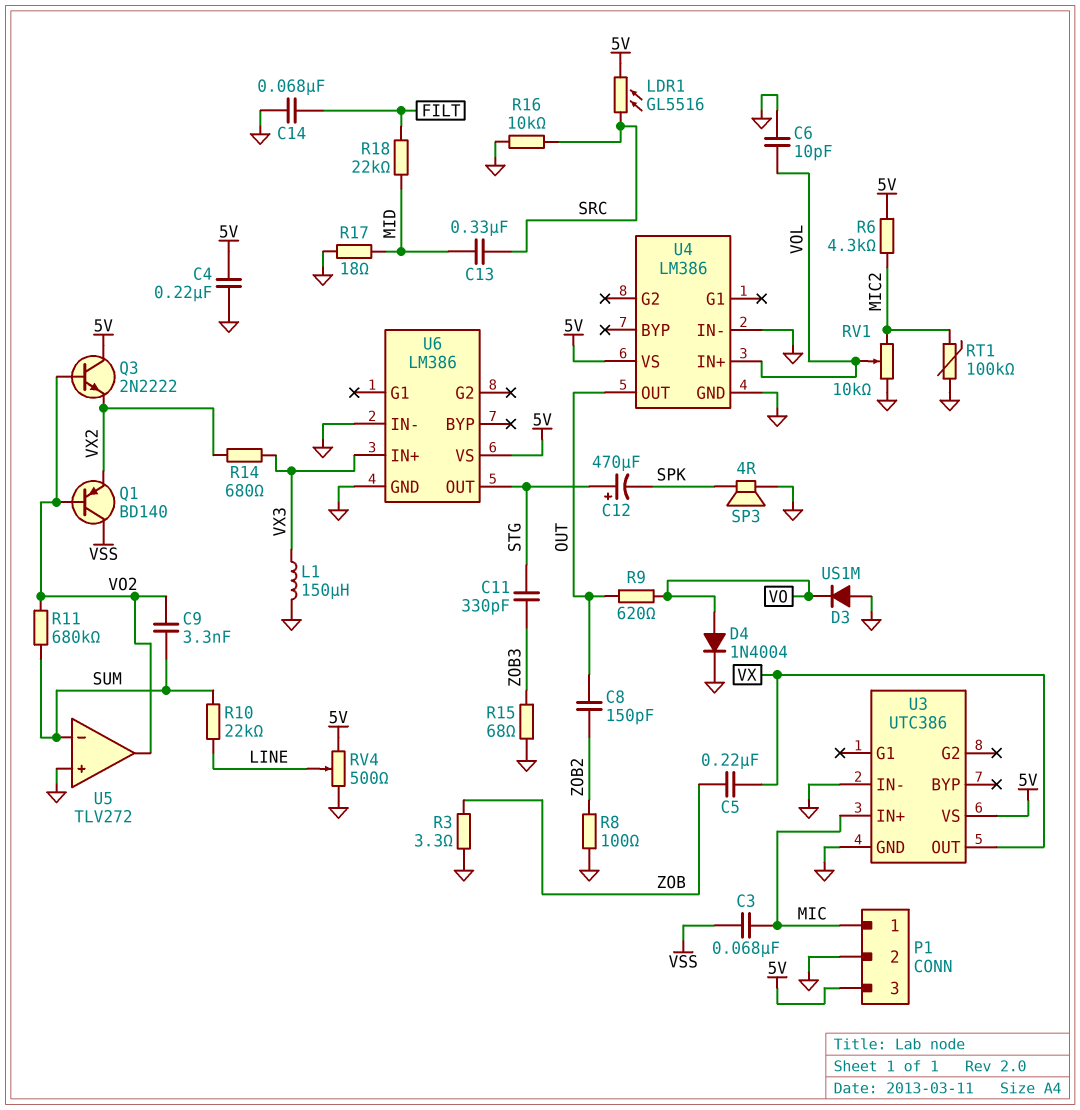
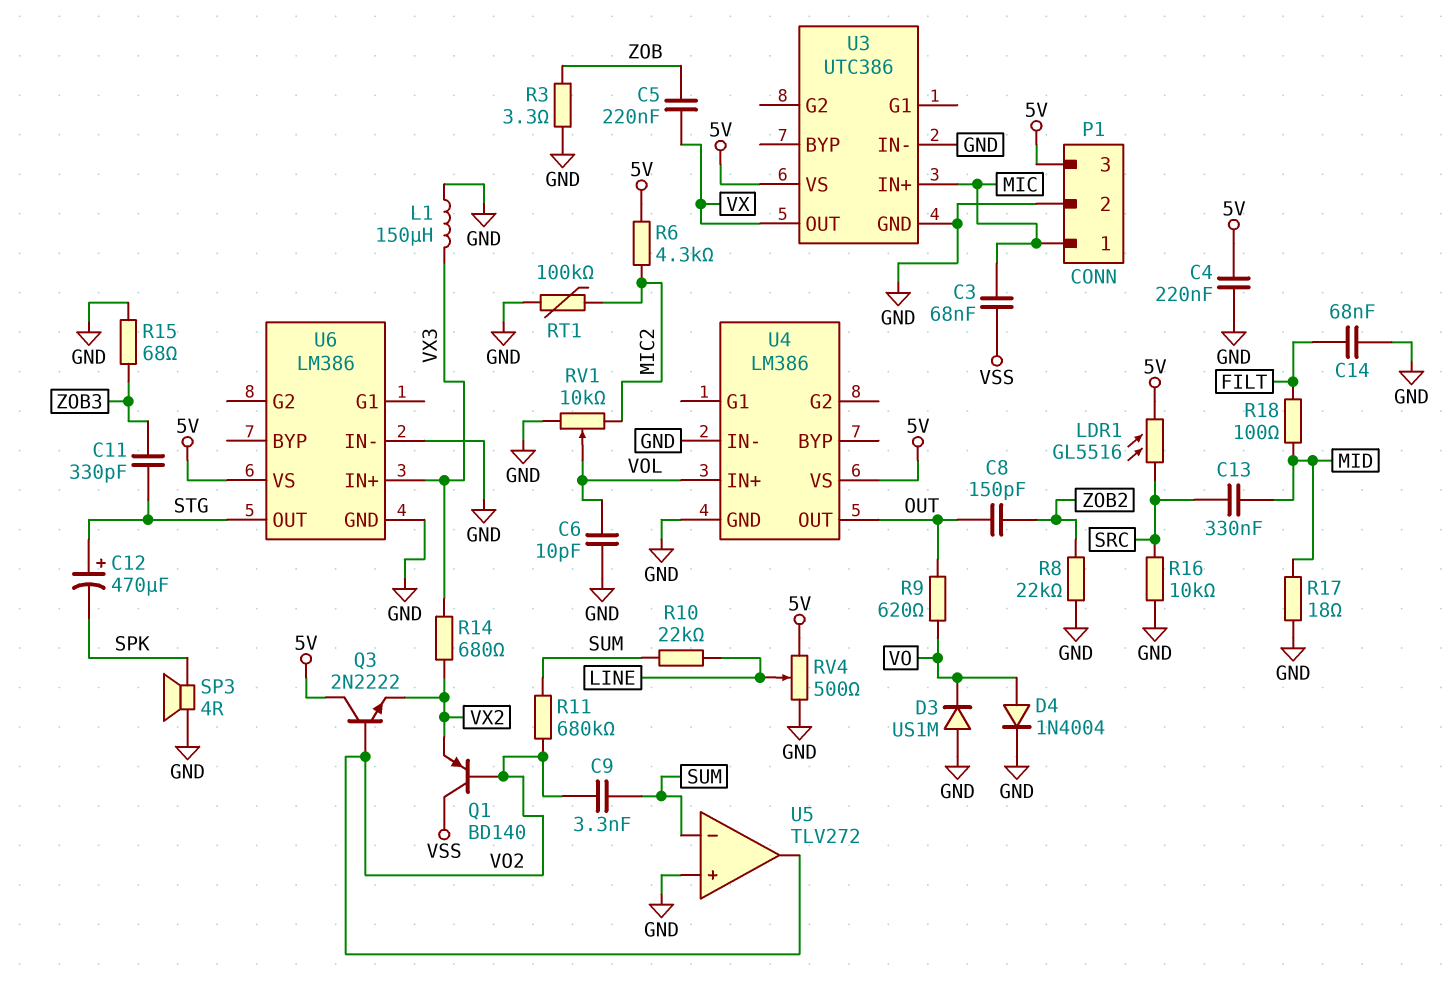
R8: 100 (GND, ZOB2) -> 22k (GND, ZOB2)
R18: 22k (FILT, MID) -> 100 (FILT, MID)

